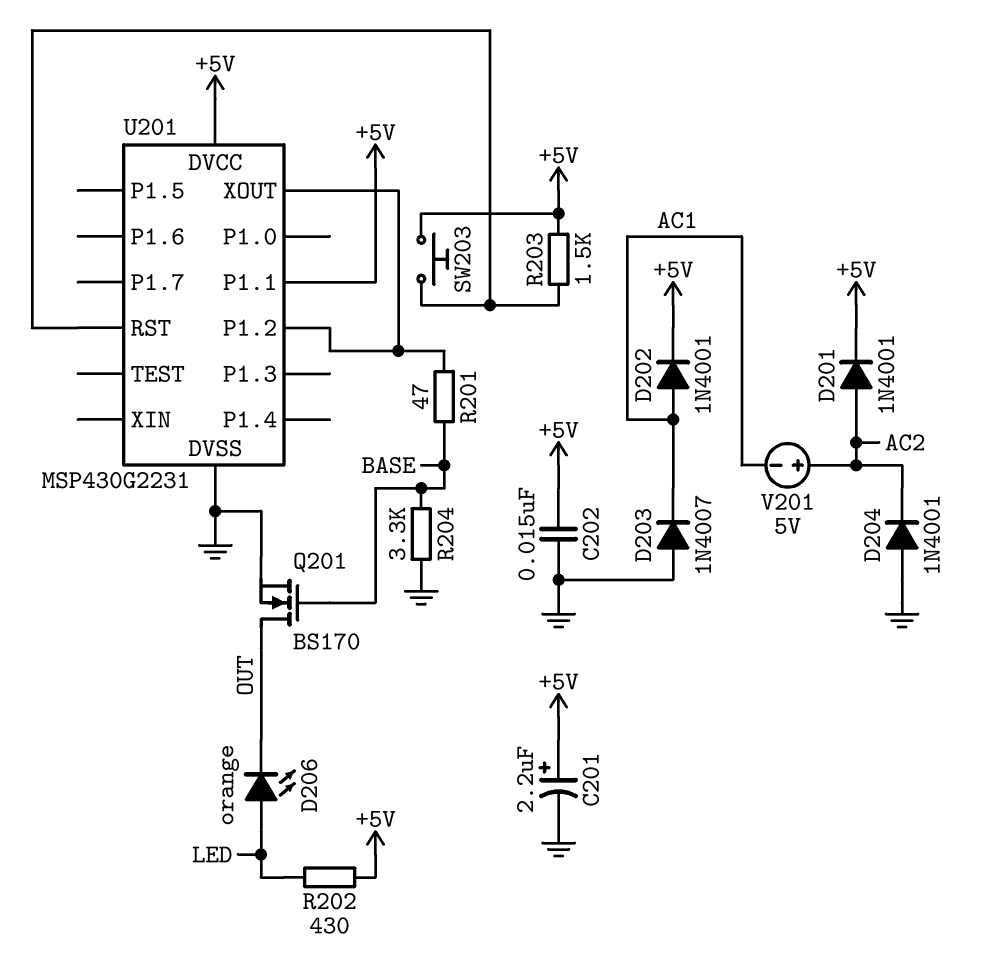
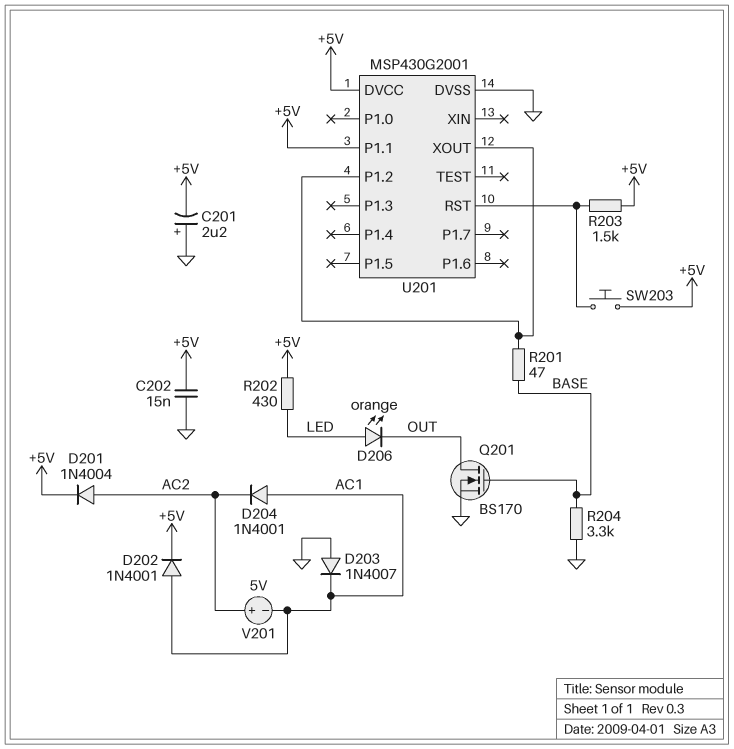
C201: 2.2uF (plus +5V, minus GND) -> 2.2uF (plus GND, minus +5V)
D201: diode 1N4001 (A AC2, K +5V) -> diode 1N4004 (A AC2, K +5V)
D204: diode 1N4001 (A GND, K AC2) -> diode 1N4001 (A AC1, K AC2)
U201: MSP430G2231 -> MSP430G2001

